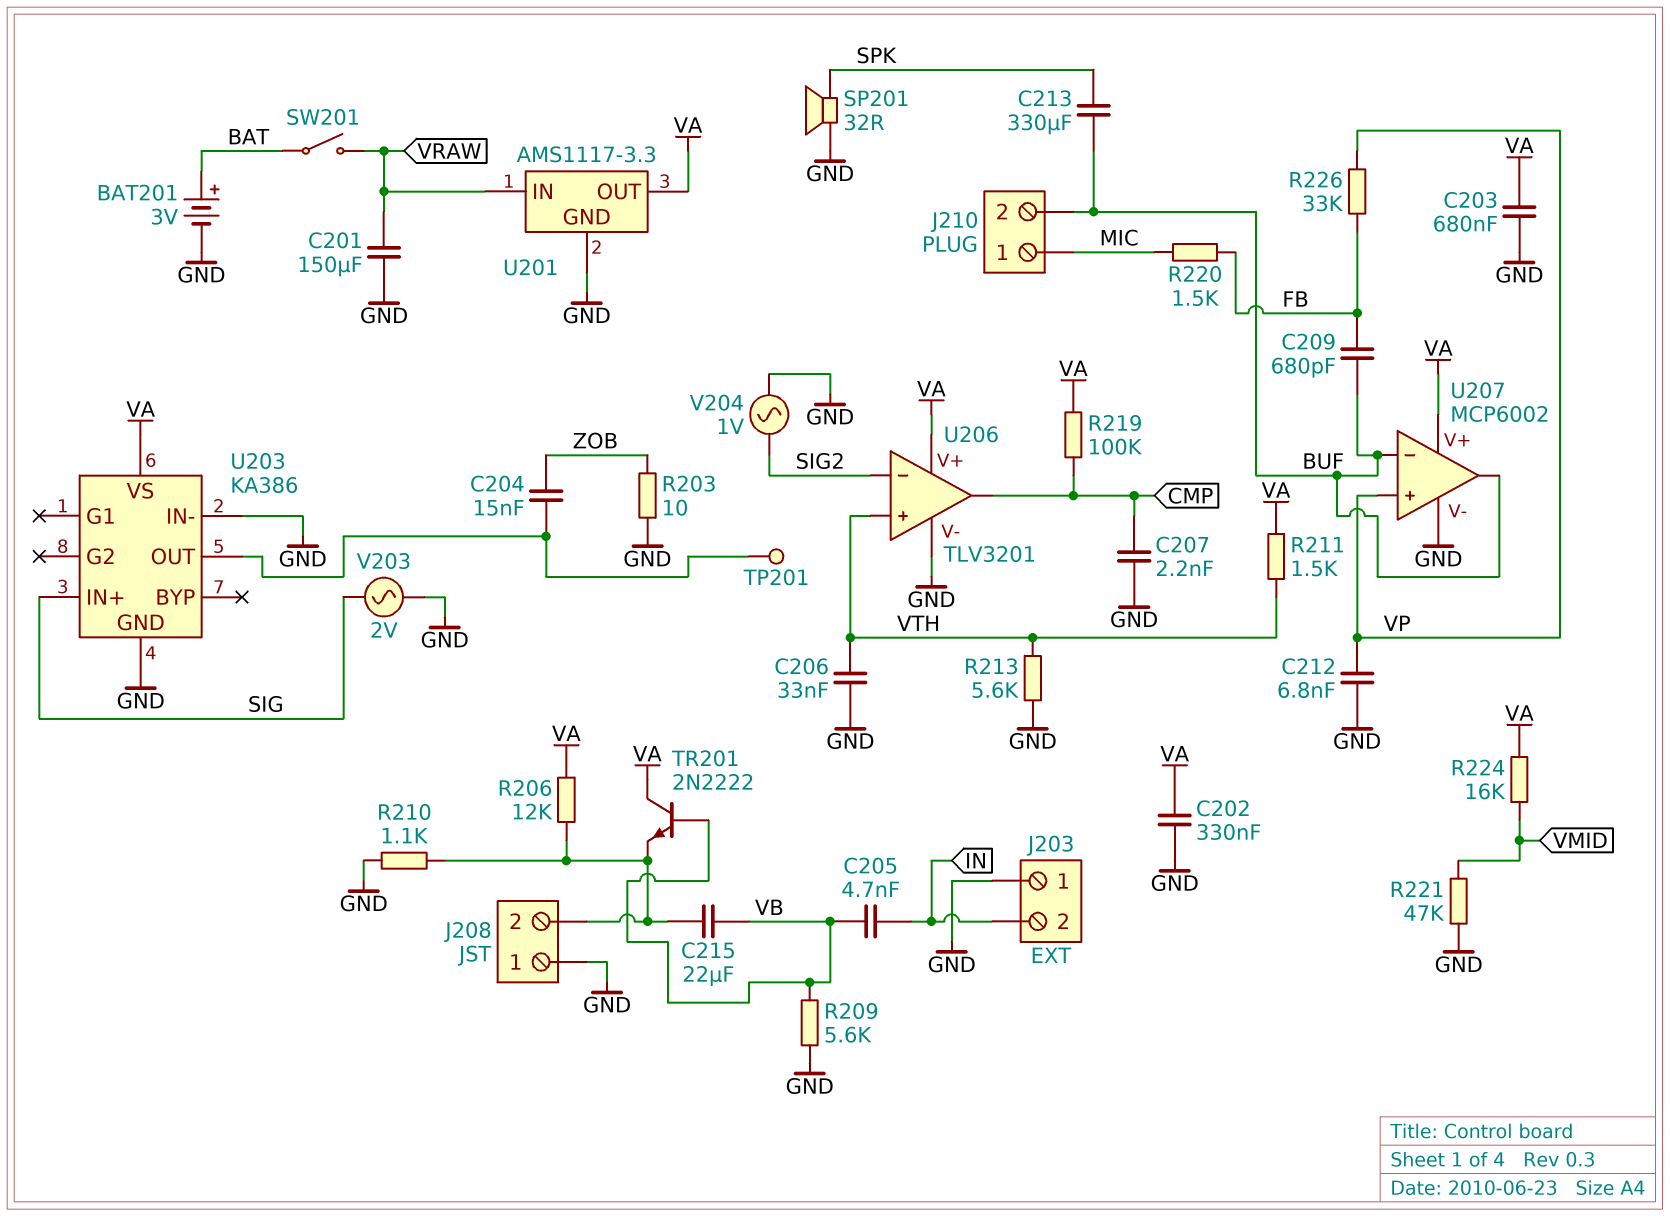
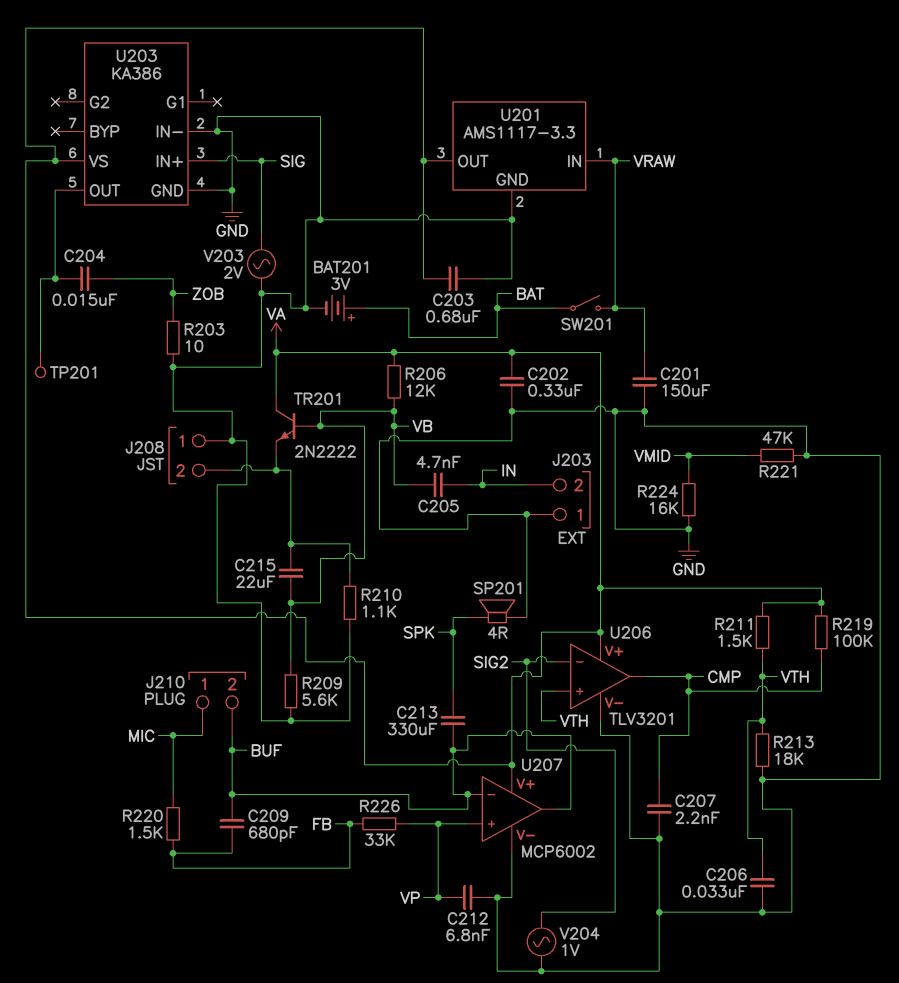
R206: 12k (J208/2, VA) -> 12k (VA, VB)
R213: 5.6k (GND, VTH) -> 18k (GND, VTH)
R224: 16k (VA, VMID) -> 16k (GND, VMID)
SP201: speaker 32R (GND, SPK) -> speaker 4R (GND, SPK)

